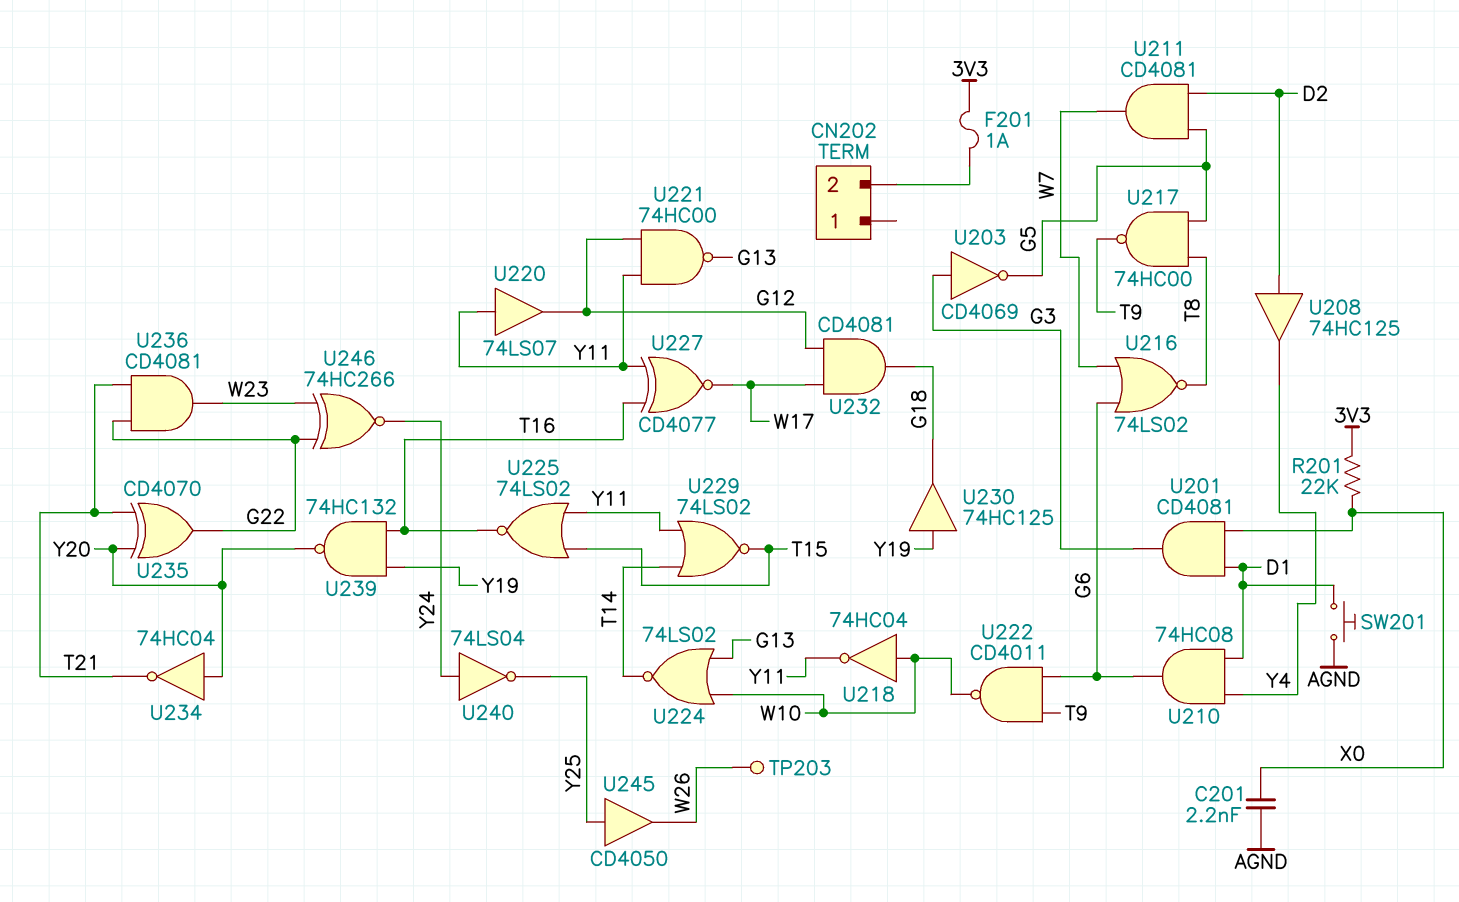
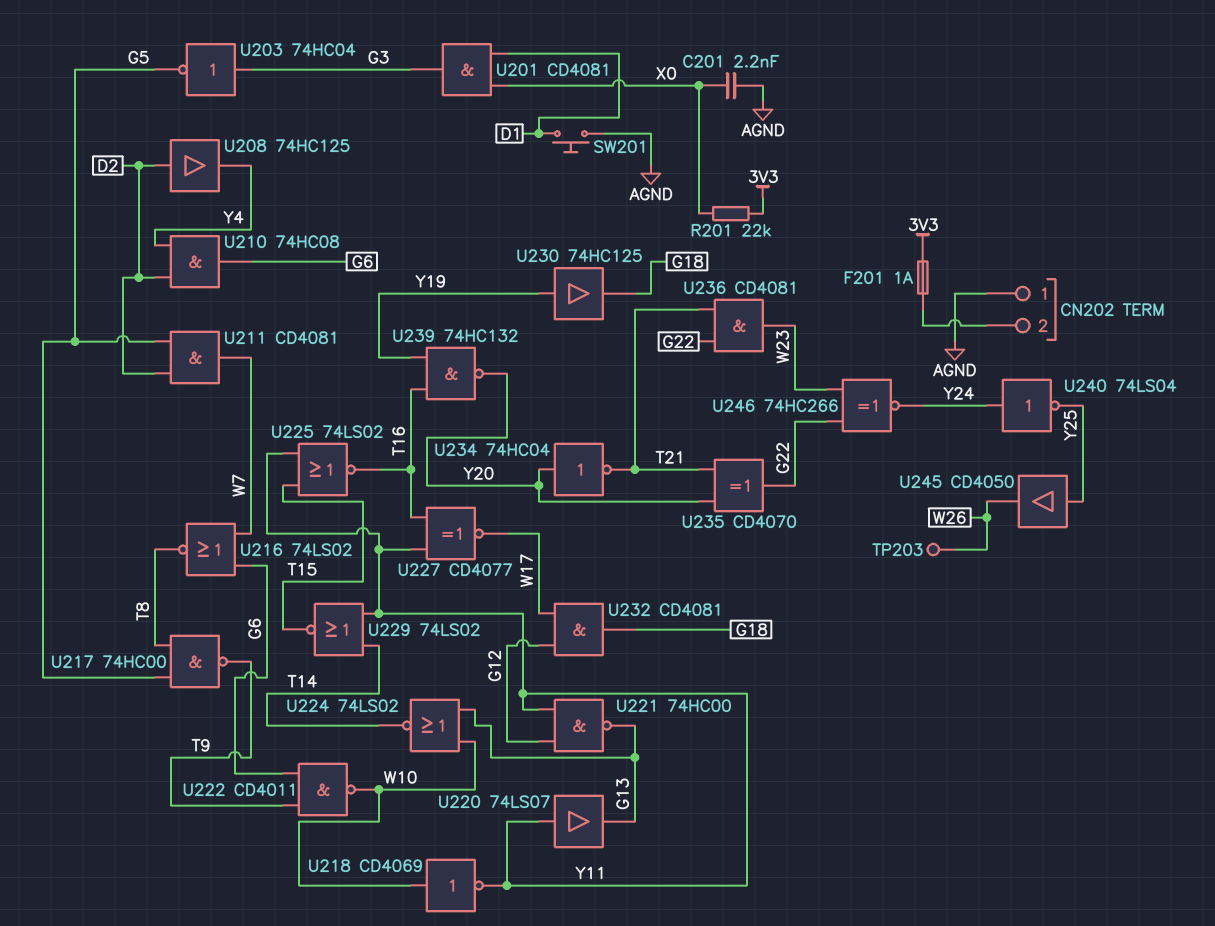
CN202 pin 1: none -> AGND
U203: NOT CD4069 (in G3, out G5) -> NOT 74HC04 (in G3, out G5)
U210: AND 74HC08 (in D1, in Y4, out G6) -> AND 74HC08 (in D2, in Y4, out G6)
U218: NOT 74HC04 (in W10, out Y11) -> NOT CD4069 (in W10, out Y11)
U220: buffer 74LS07 (in Y11, out G12) -> buffer 74LS07 (in Y11, out G13)

